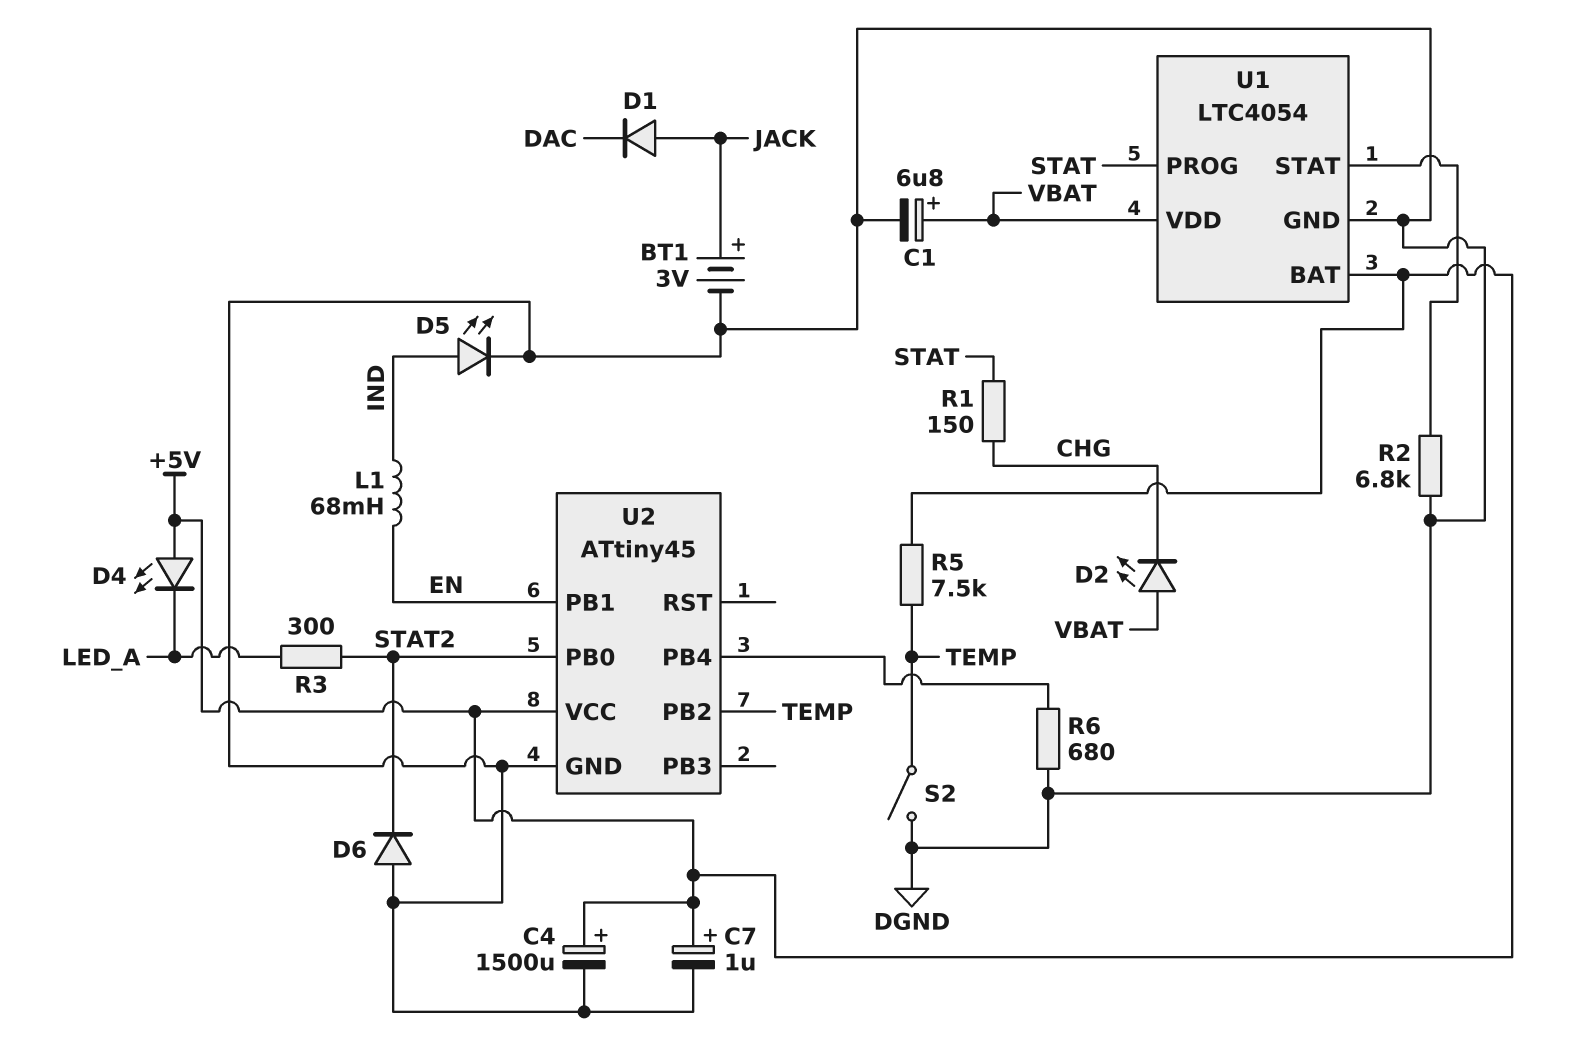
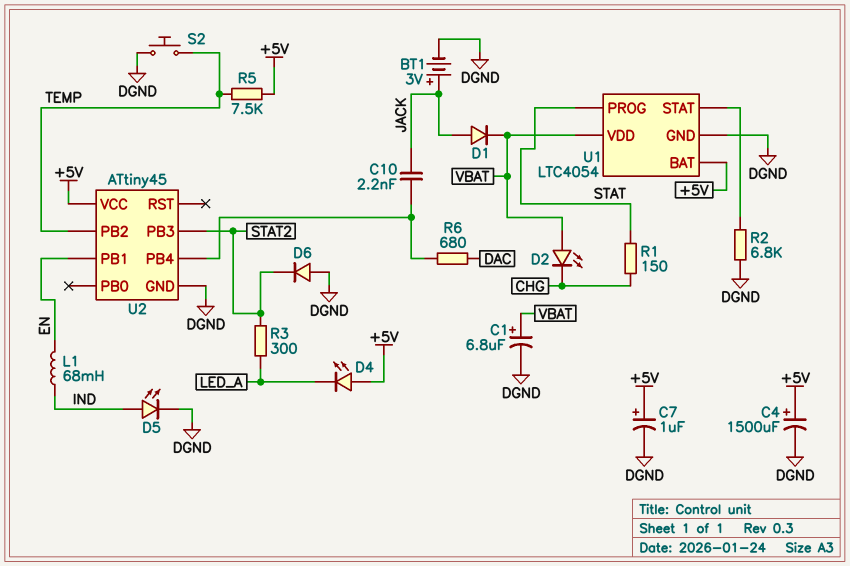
C10: none -> 2.2nF (JACK, U2/PB4)
D1: diode (A JACK, K DAC) -> diode (A JACK, K VBAT)
R6: 680 (DGND, U2/PB4) -> 680 (DAC, U2/PB4)
S2: switch (DGND, TEMP) -> button (DGND, TEMP)
U2 pin PB0: STAT2 -> none
U2 pin PB3: none -> STAT2

